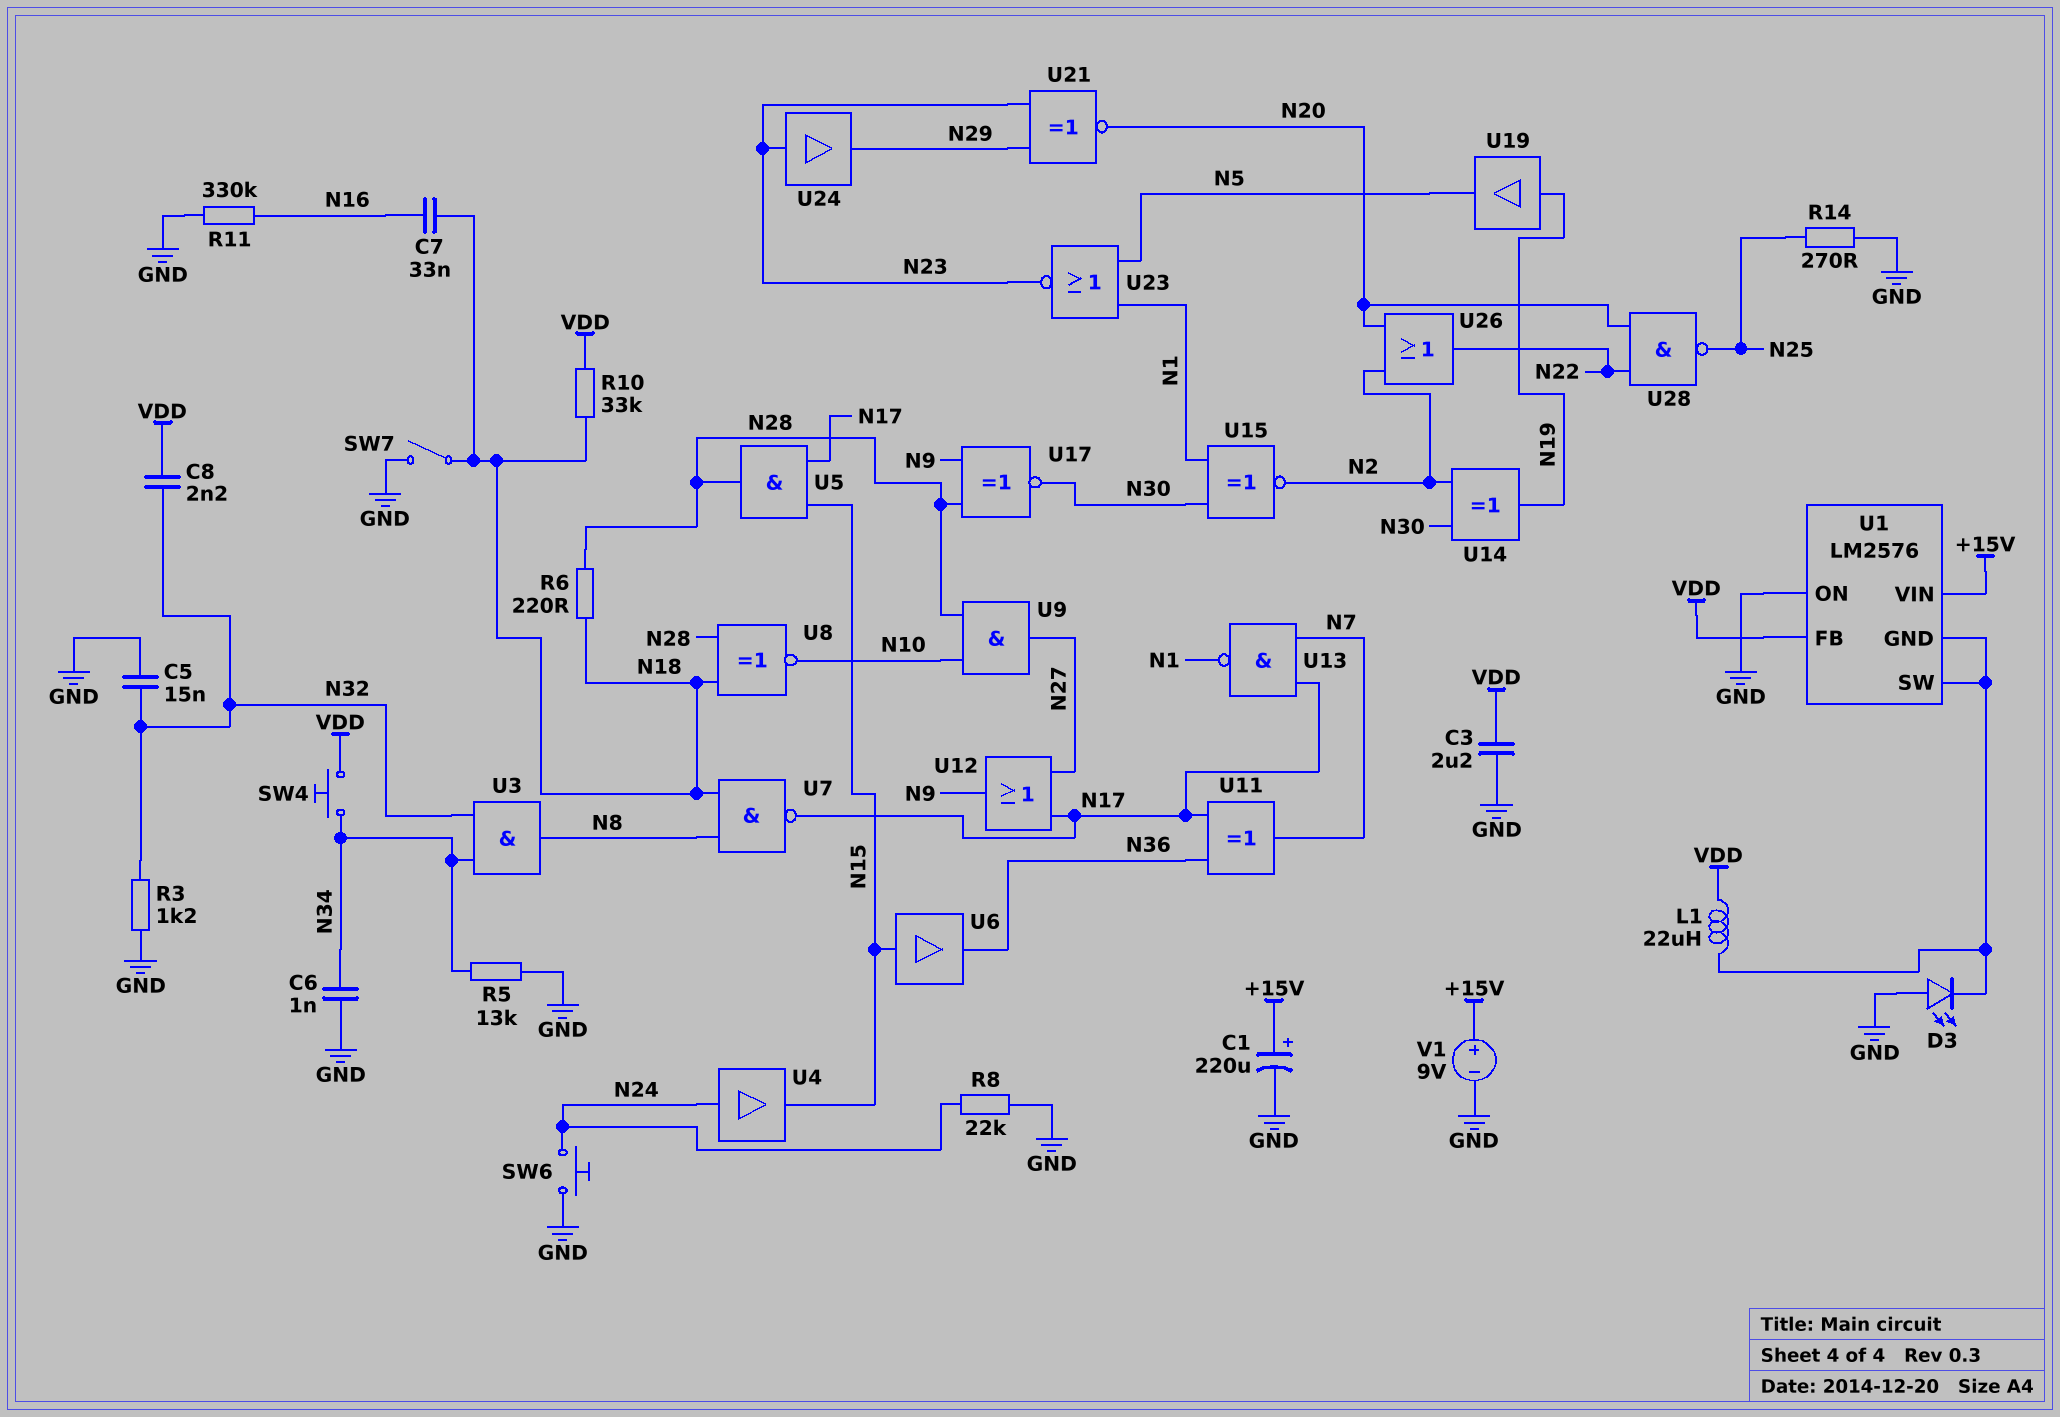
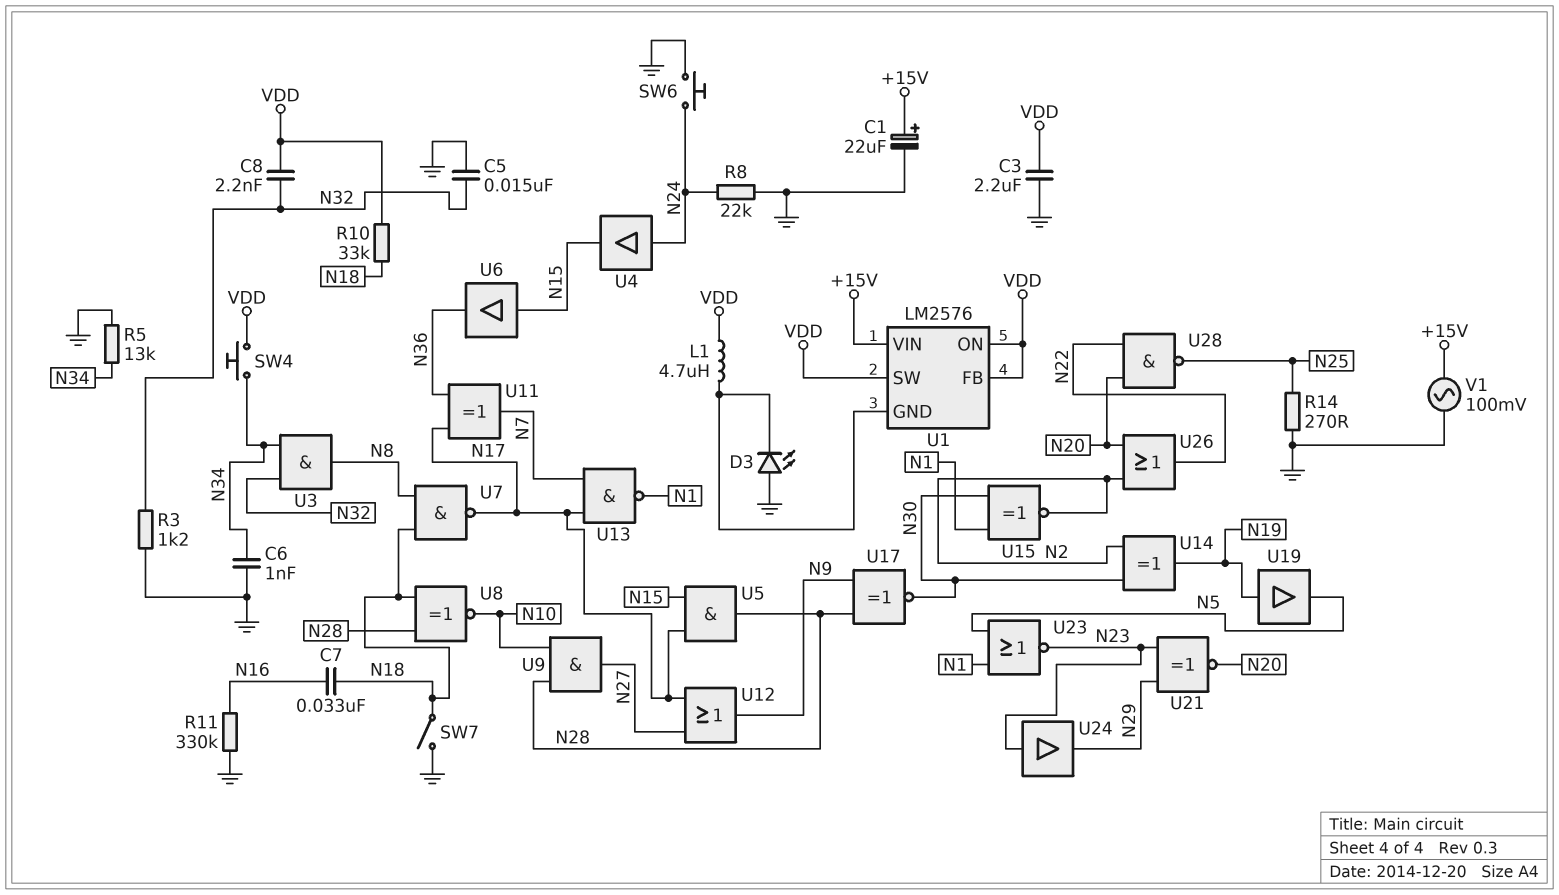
C1: 220uF (plus +15V, minus GND) -> 22uF (plus +15V, minus GND)
L1: 22uH (U1/GND, VDD) -> 4.7uH (U1/GND, VDD)
R6: 220 (N18, N28) -> none
U1 pin ON: GND -> VDD
U1 pin SW: U1/GND -> VDD
V1: 9V (plus +15V, minus GND) -> AC 100mV (+15V, GND)

